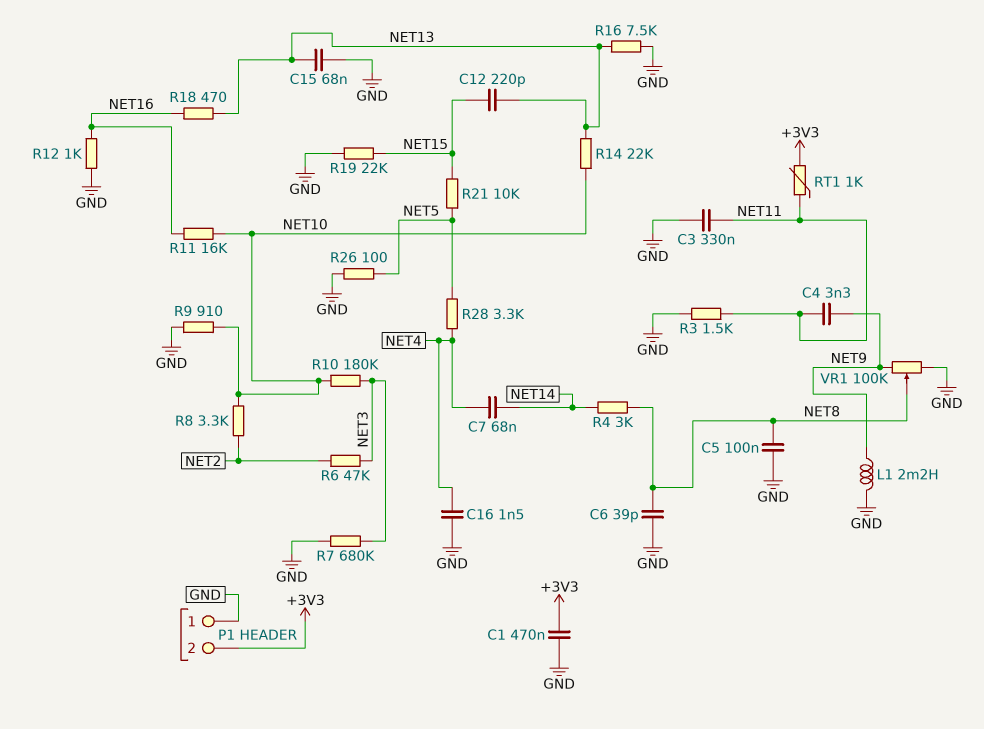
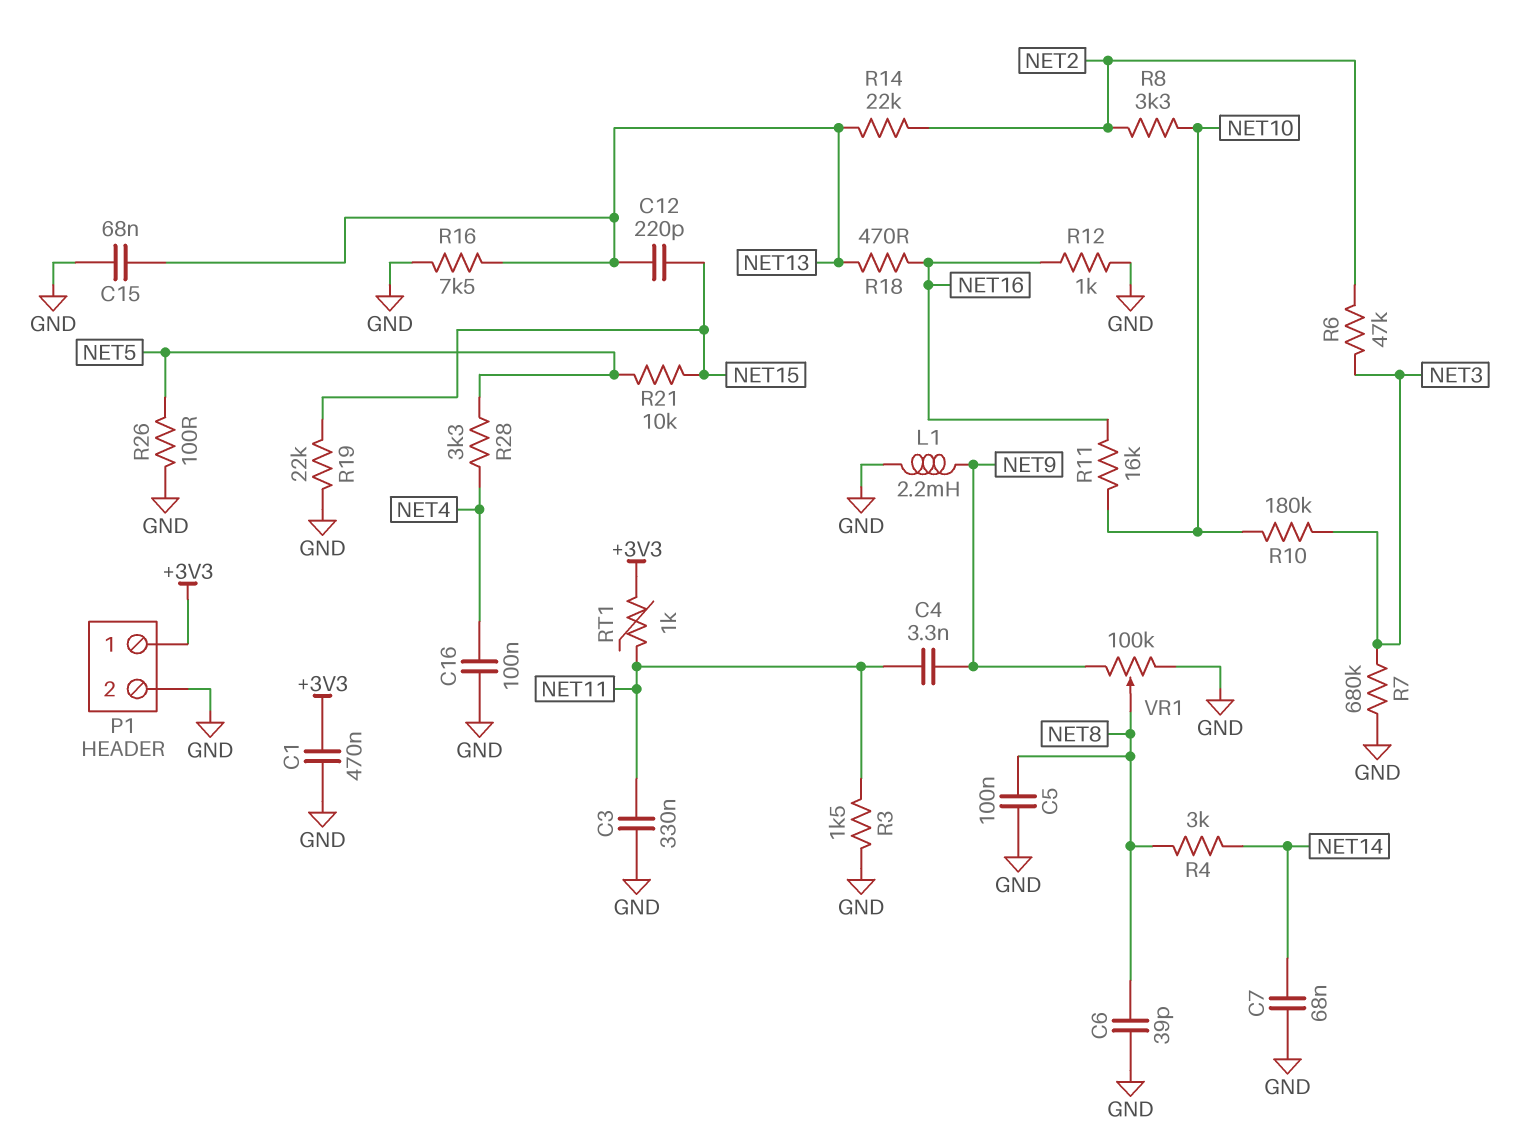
C7: 68nF (NET4, NET14) -> 68nF (GND, NET14)
C16: 1.5nF (GND, NET4) -> 100nF (GND, NET4)
P1 pin 1: GND -> +3V3
P1 pin 2: +3V3 -> GND
R9: 910 (GND, NET10) -> none
R14: 22k (NET10, NET13) -> 22k (NET2, NET13)

